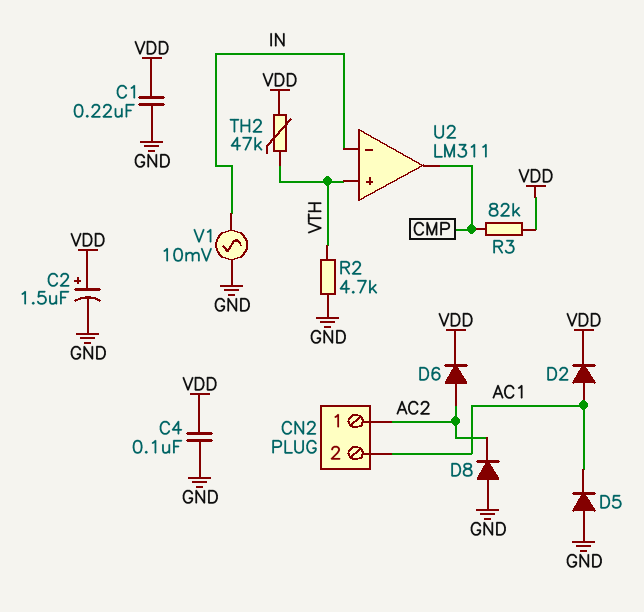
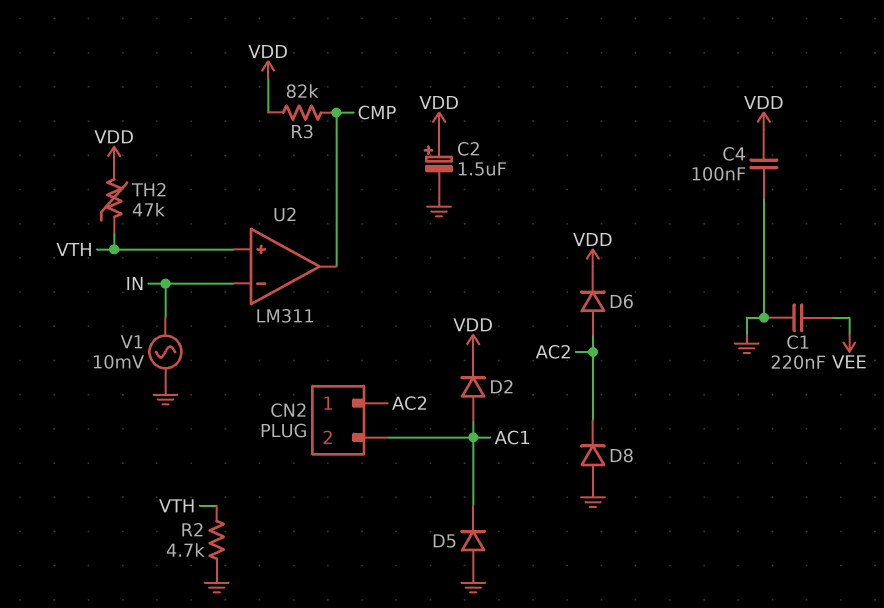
C1: 220nF (GND, VDD) -> 220nF (GND, VEE)

